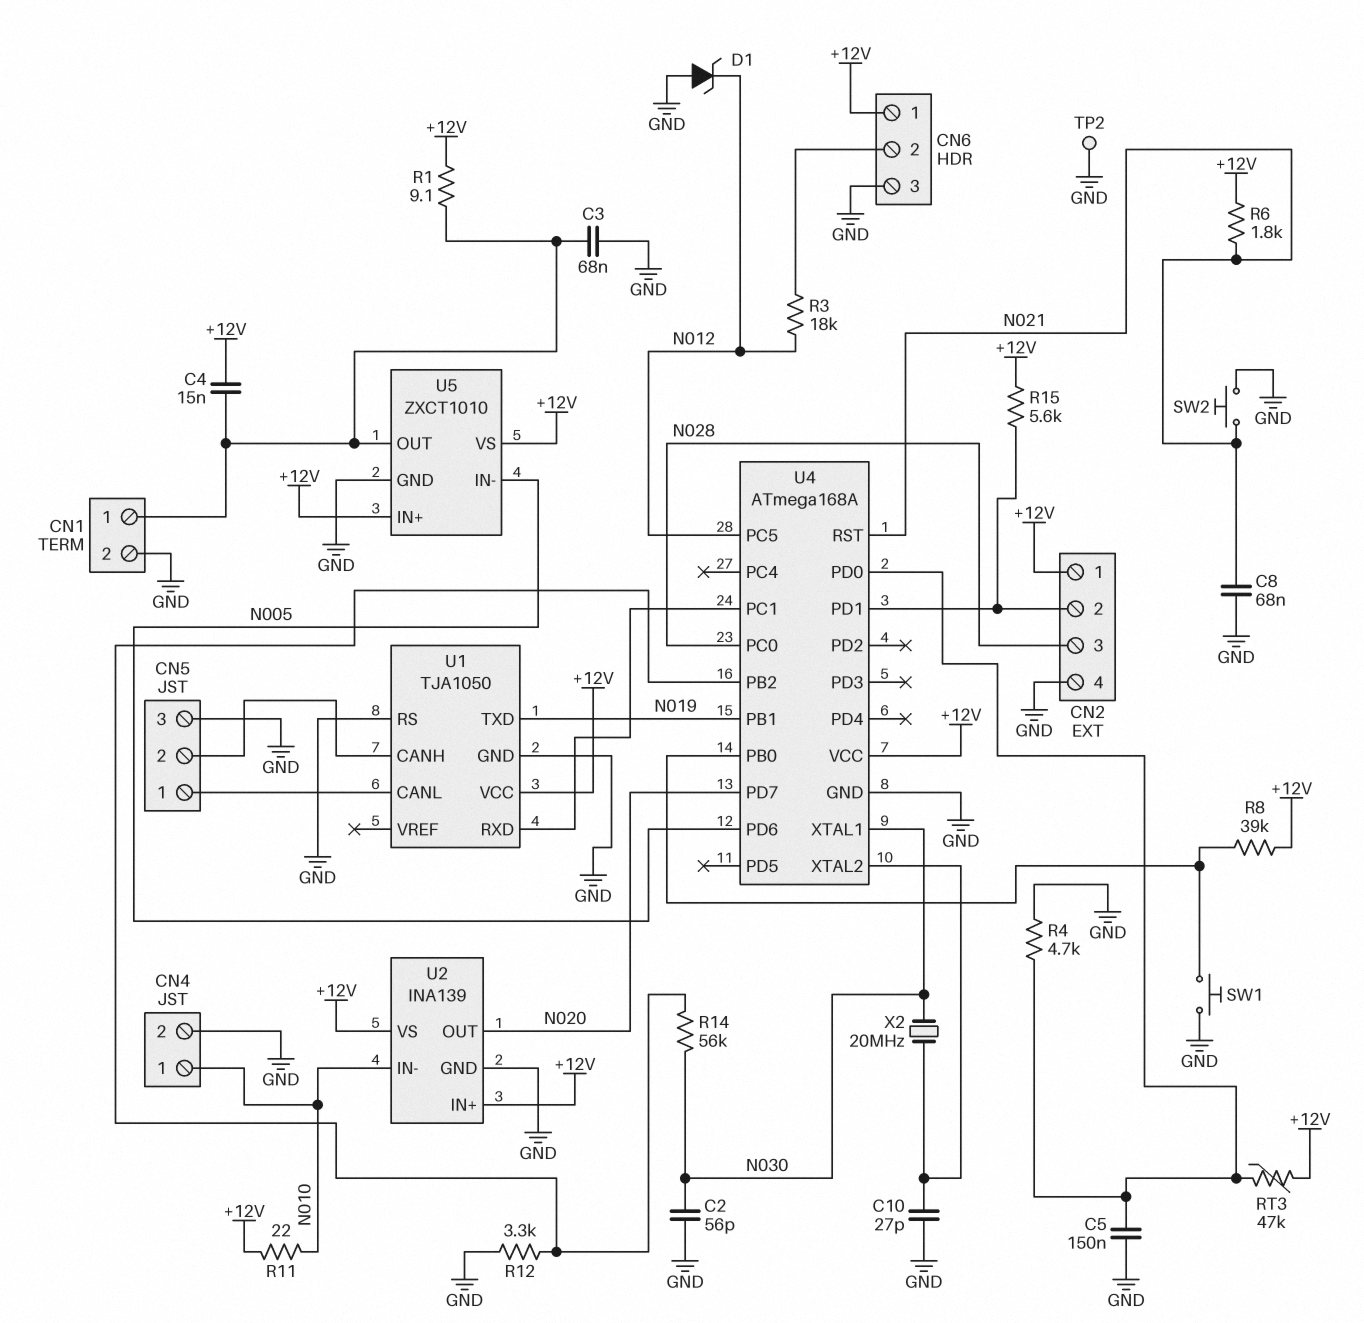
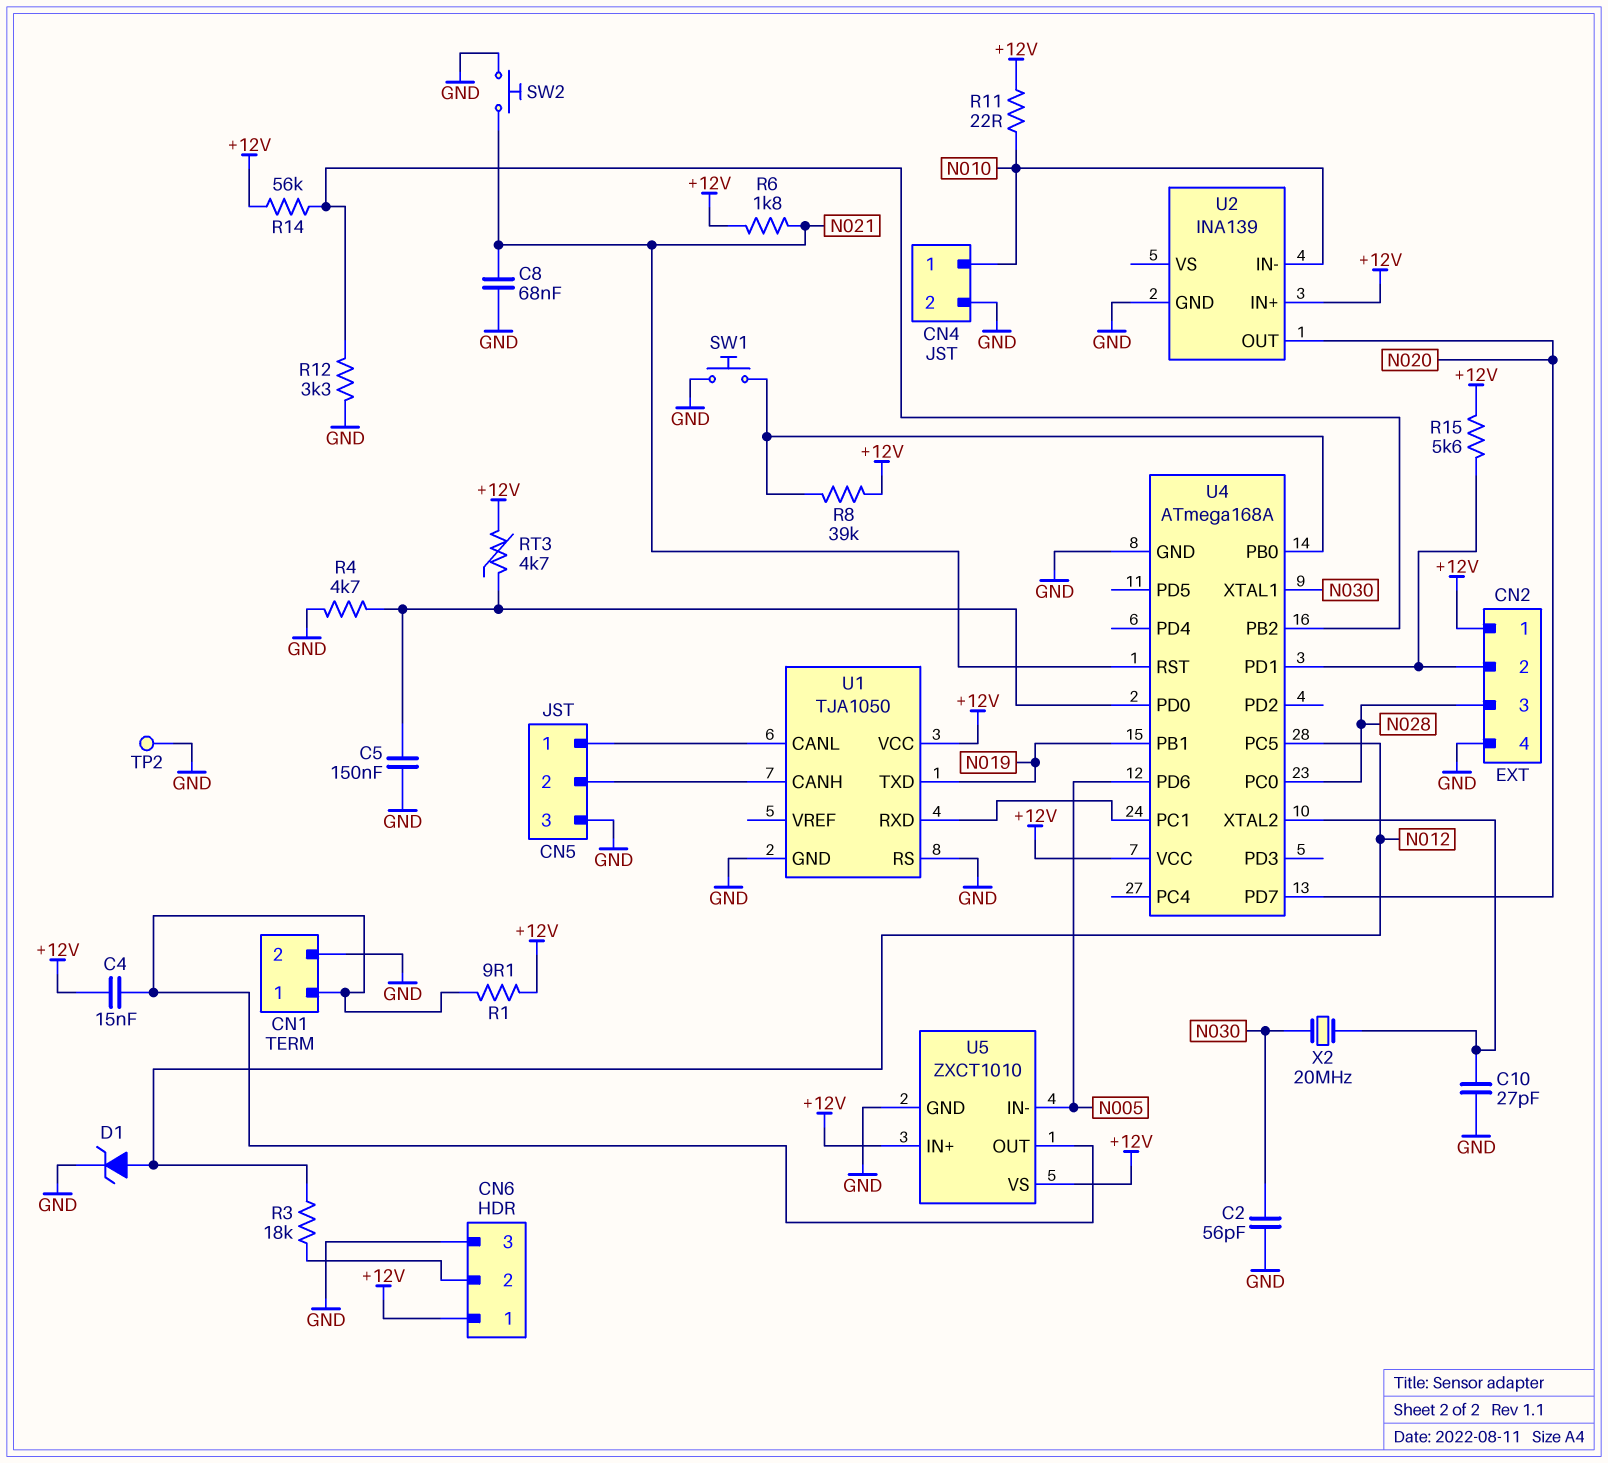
C3: 68nF (CN1/1, GND) -> none
D1: zener (A GND, K N012) -> zener (A N012, K GND)
R14: 56k (N030, U4/PB2) -> 56k (+12V, U4/PB2)
RT3: 47k (+12V, U4/PD0) -> 4.7k (+12V, U4/PD0)
U2 pin VS: +12V -> none

